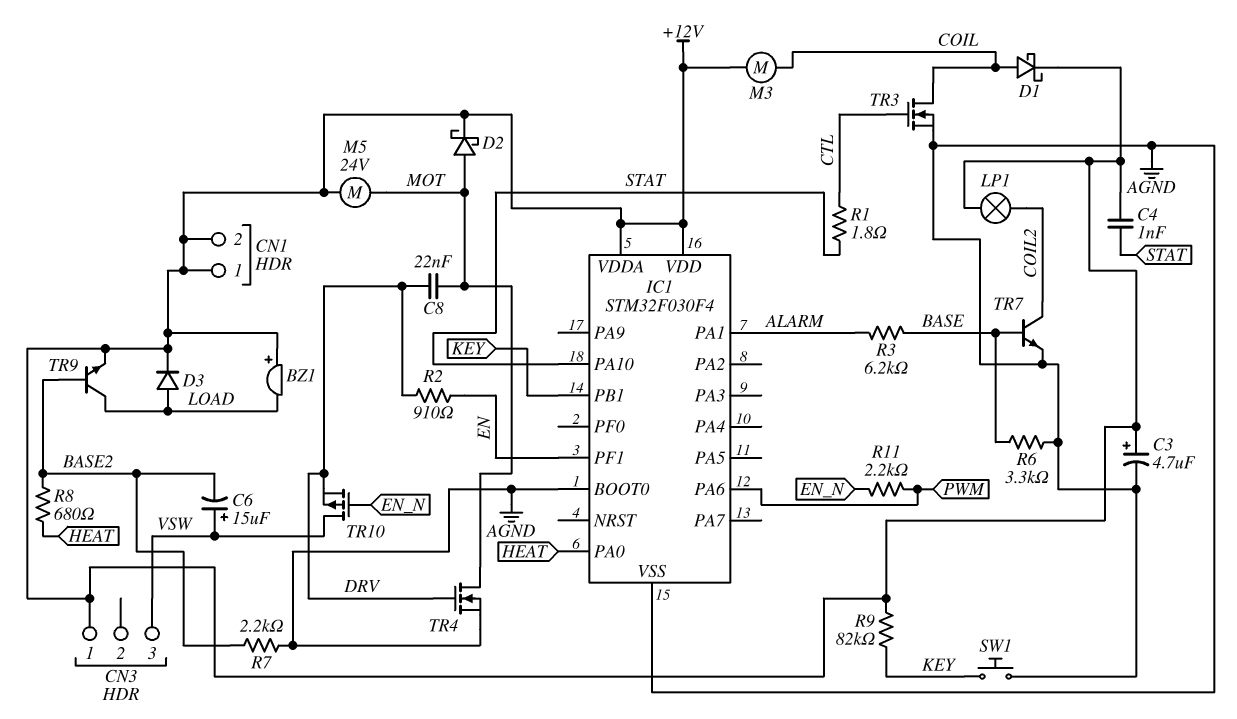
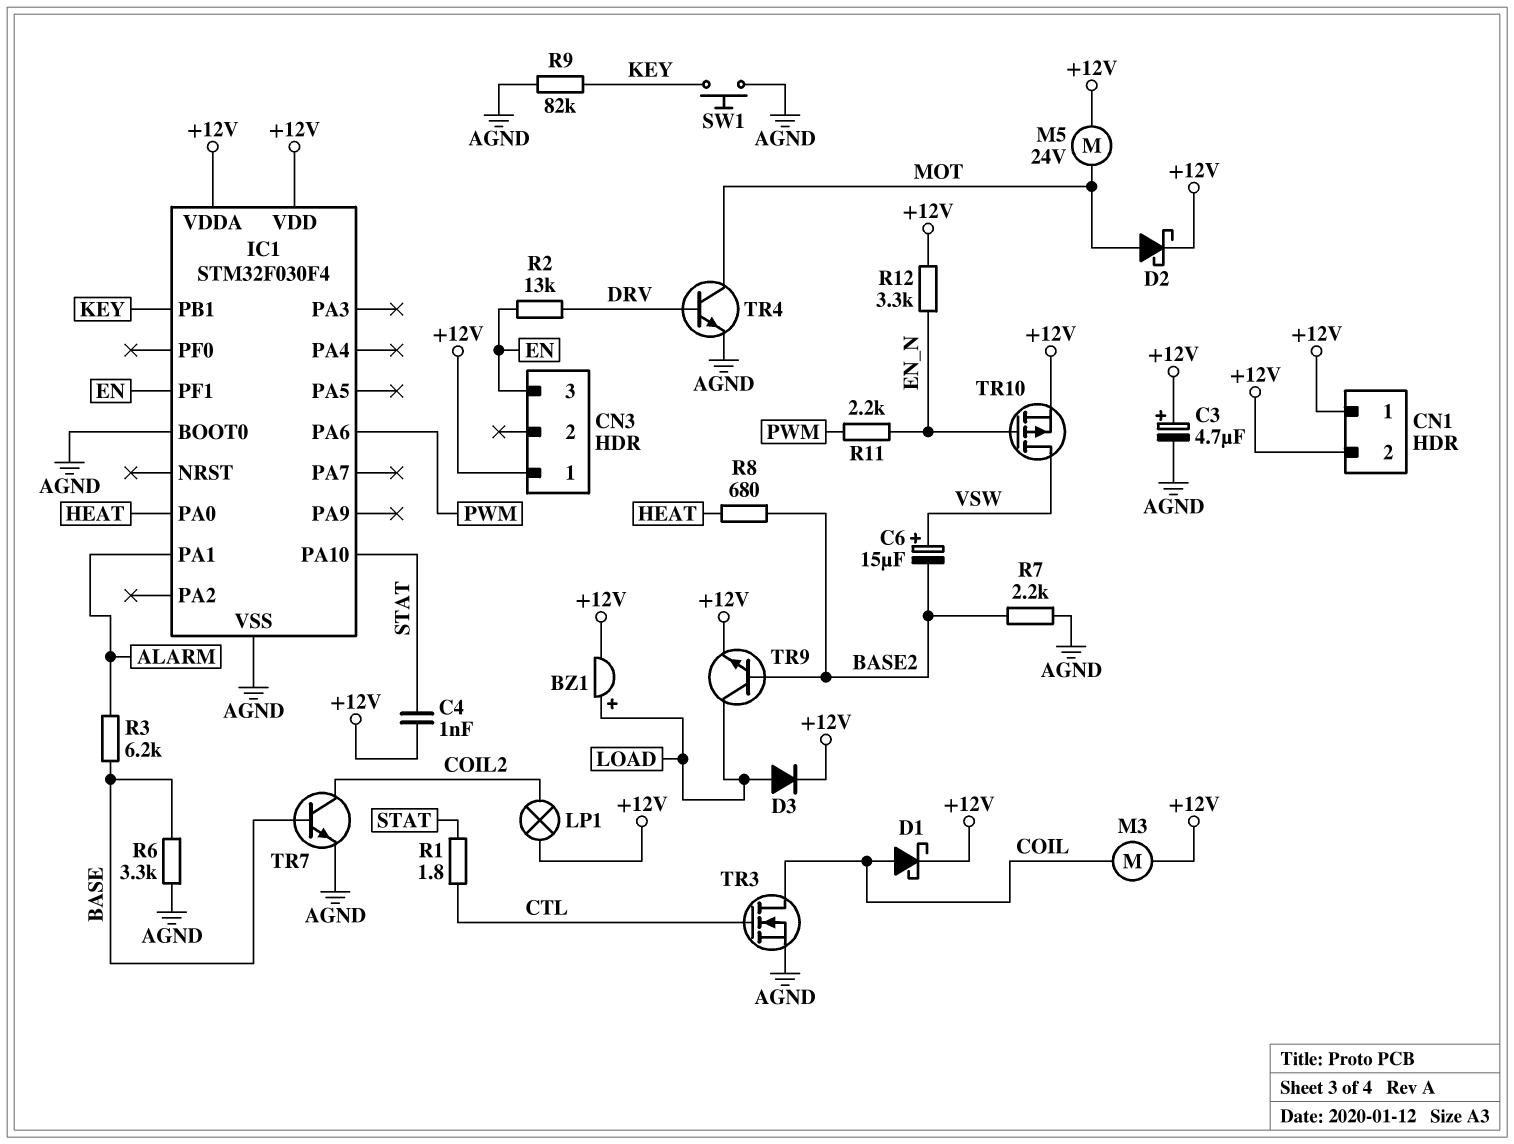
BZ1: buzzer (plus +12V, minus LOAD) -> buzzer (plus LOAD, minus +12V)
C8: 22nF (DRV, MOT) -> none
CN3 pin 3: VSW -> EN
R2: 910 (DRV, EN) -> 13k (DRV, EN)
R9: 82k (+12V, KEY) -> 82k (AGND, KEY)
R12: none -> 3.3k (+12V, EN_N)
TR4: NMOS (G DRV, D MOT, S AGND) -> NPN (B DRV, C MOT, E AGND)
TR10: PMOS (G EN_N, D VSW, S DRV) -> PMOS (G EN_N, D VSW, S +12V)

